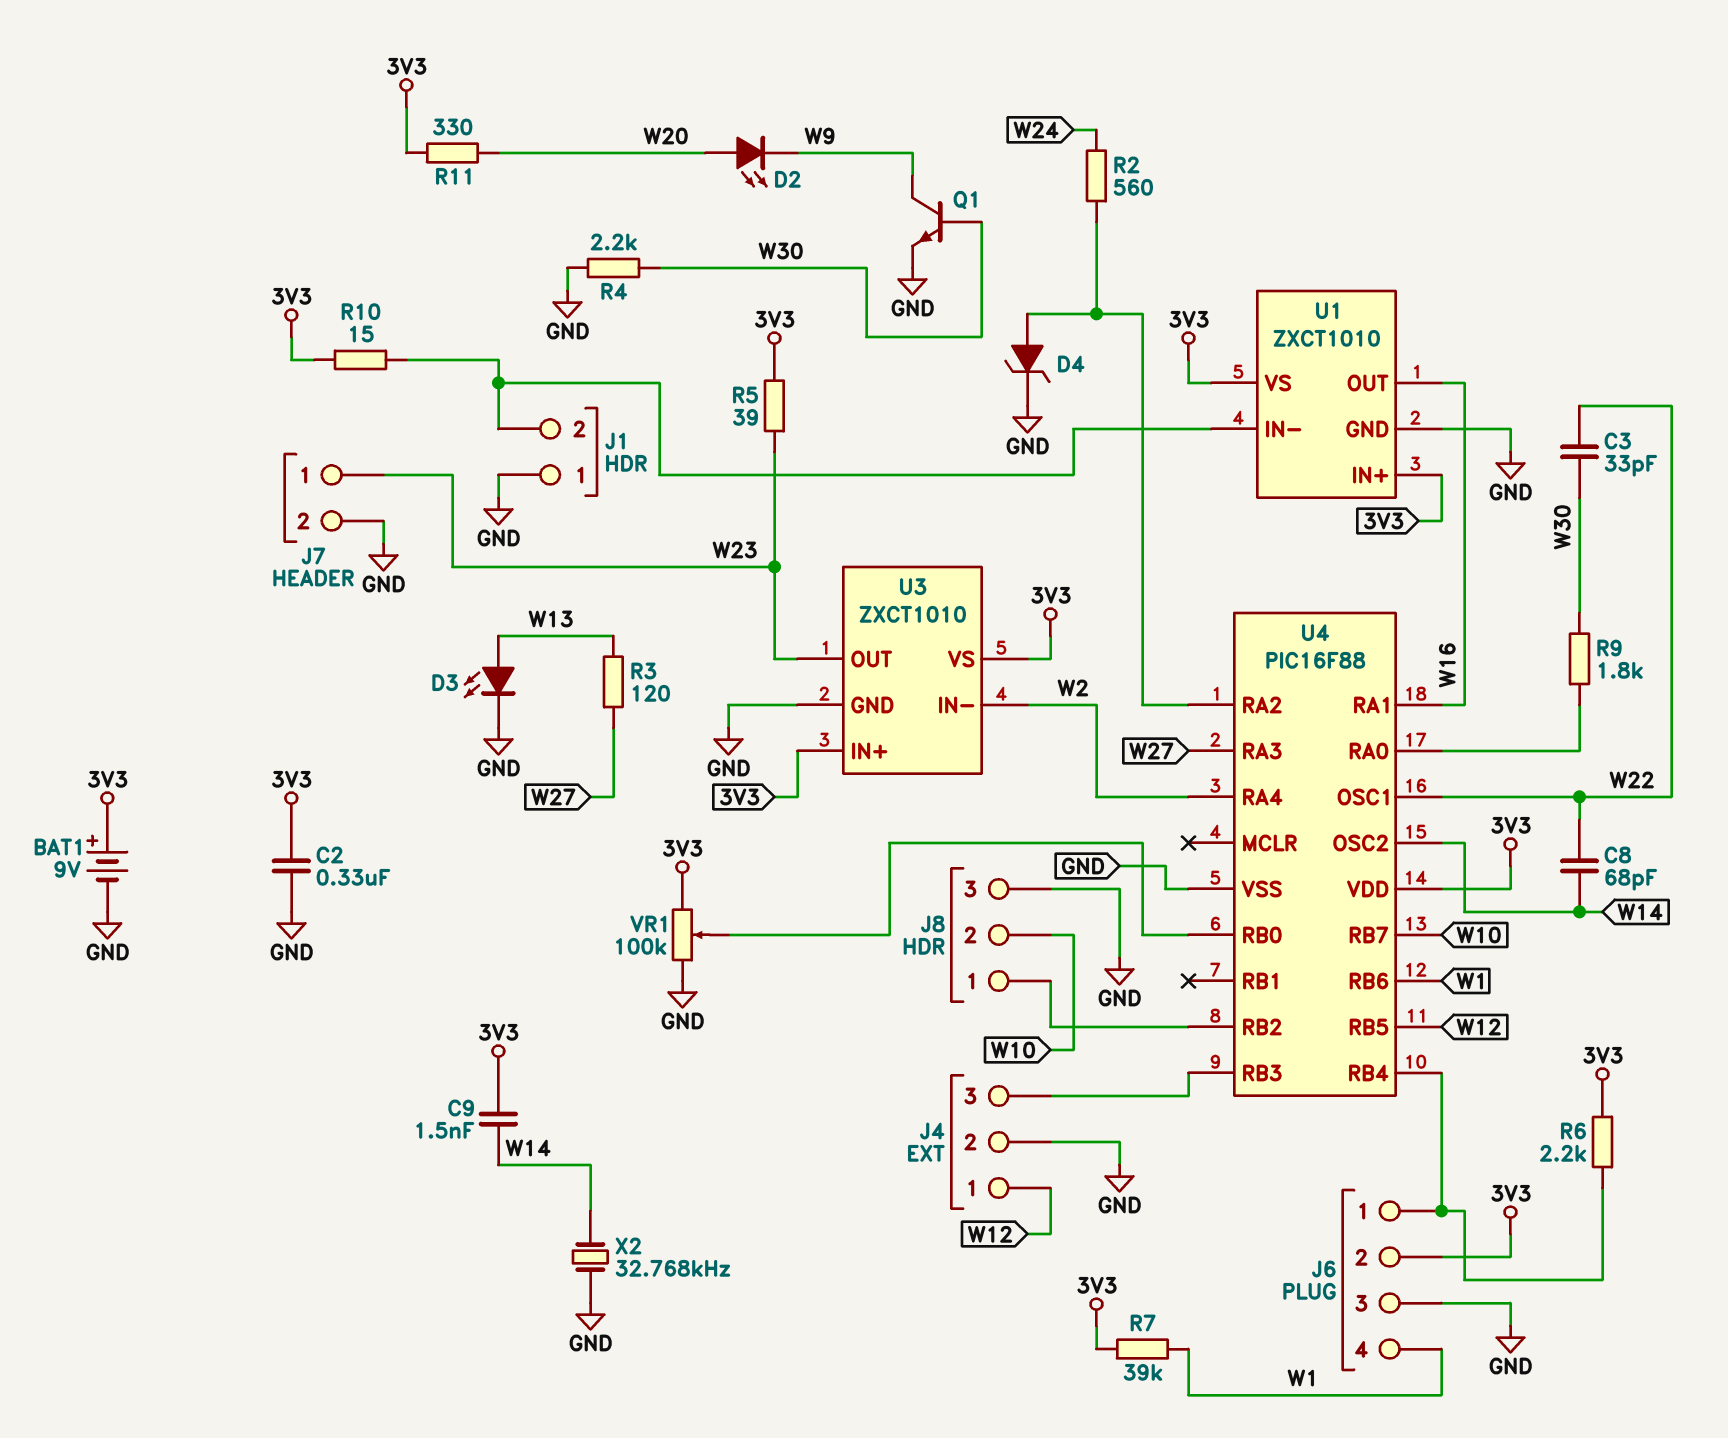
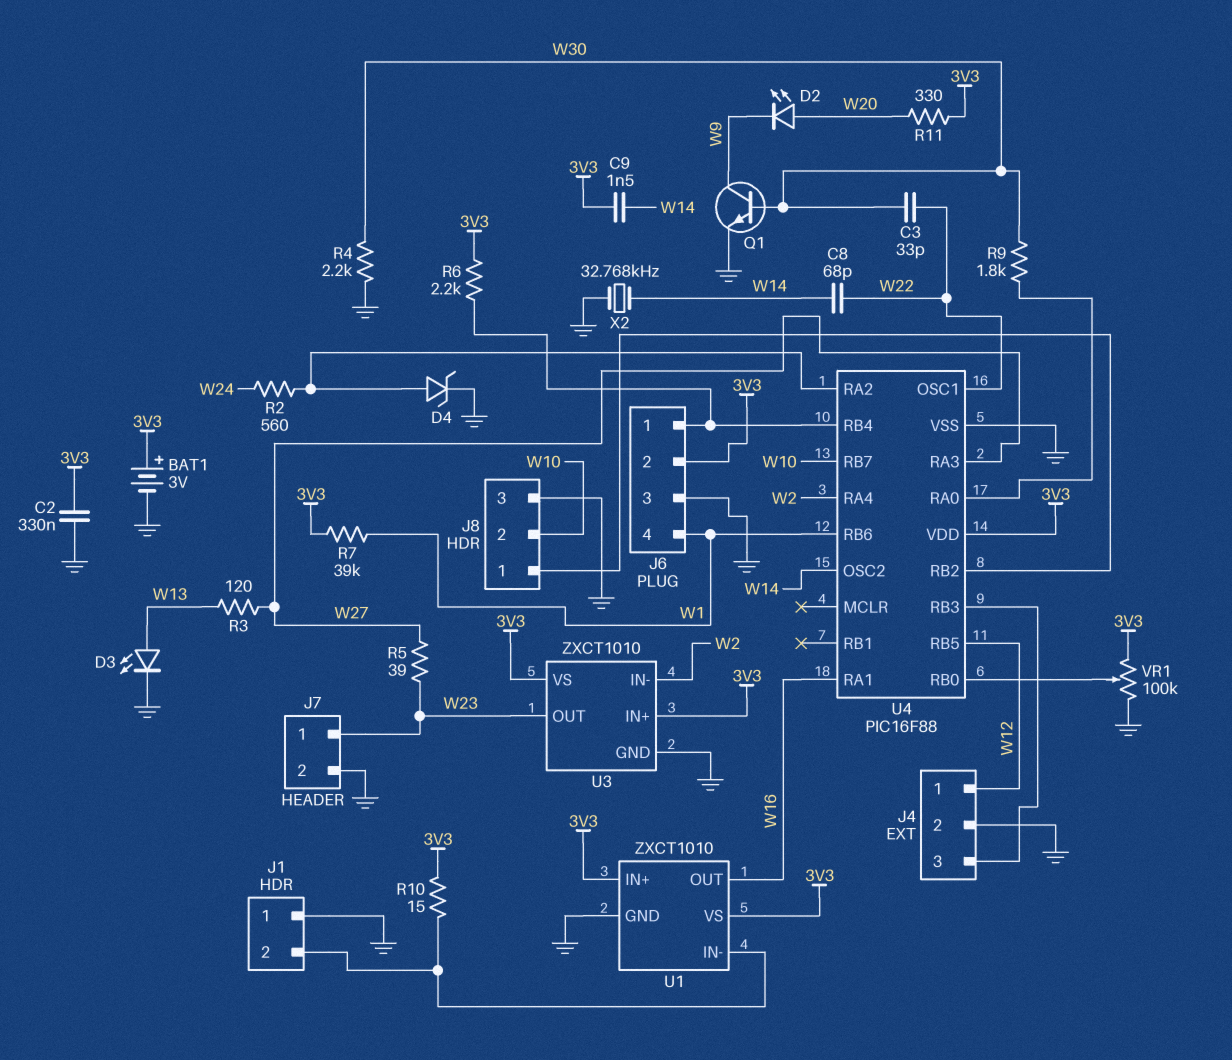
BAT1: 9V (plus 3V3, minus GND) -> 3V (plus 3V3, minus GND)
R5: 39 (3V3, W23) -> 39 (W23, W27)

